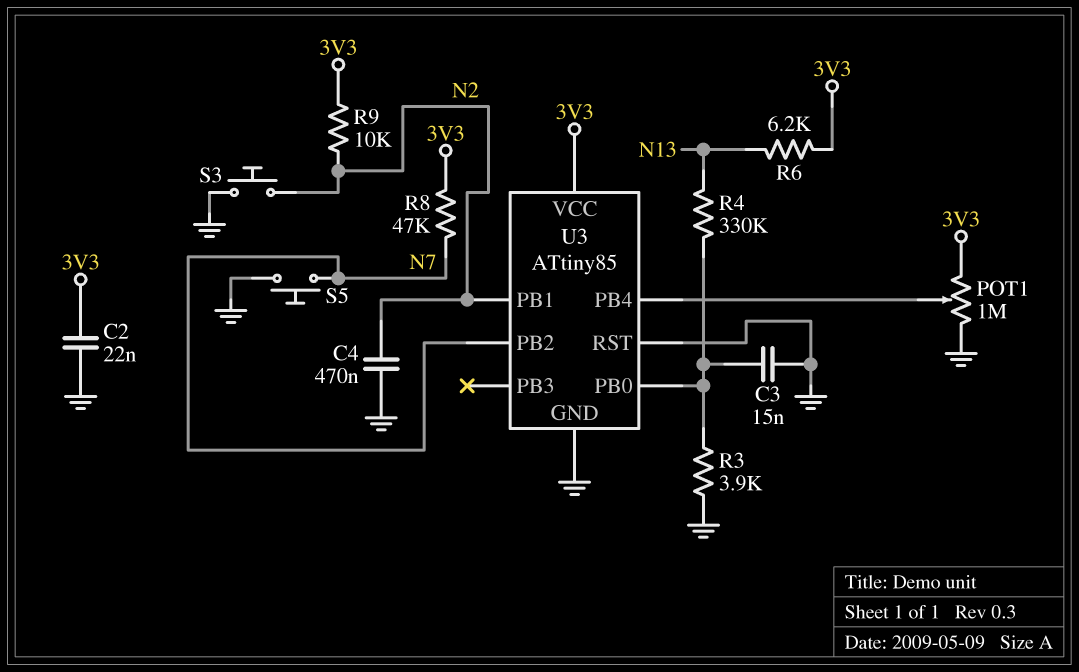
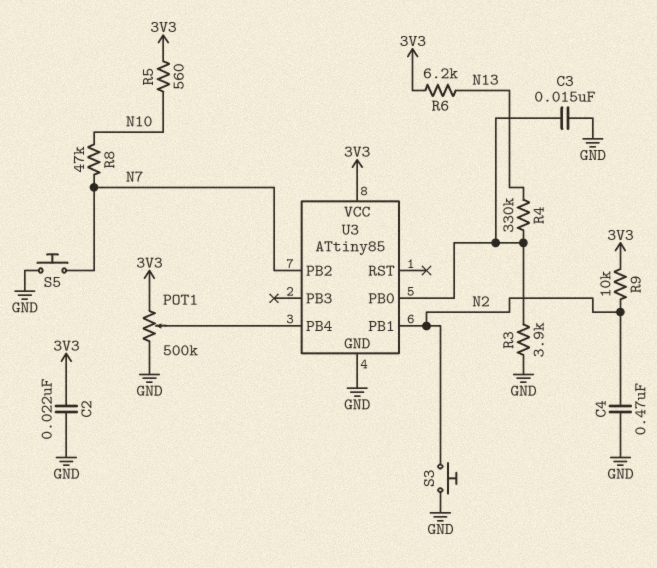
POT1: 1M (3V3, GND, wiper U3/PB4) -> 500k (3V3, GND, wiper U3/PB4)
R5: none -> 560 (3V3, N10)
R8: 47k (3V3, N7) -> 47k (N7, N10)
U3 pin RST: GND -> none

